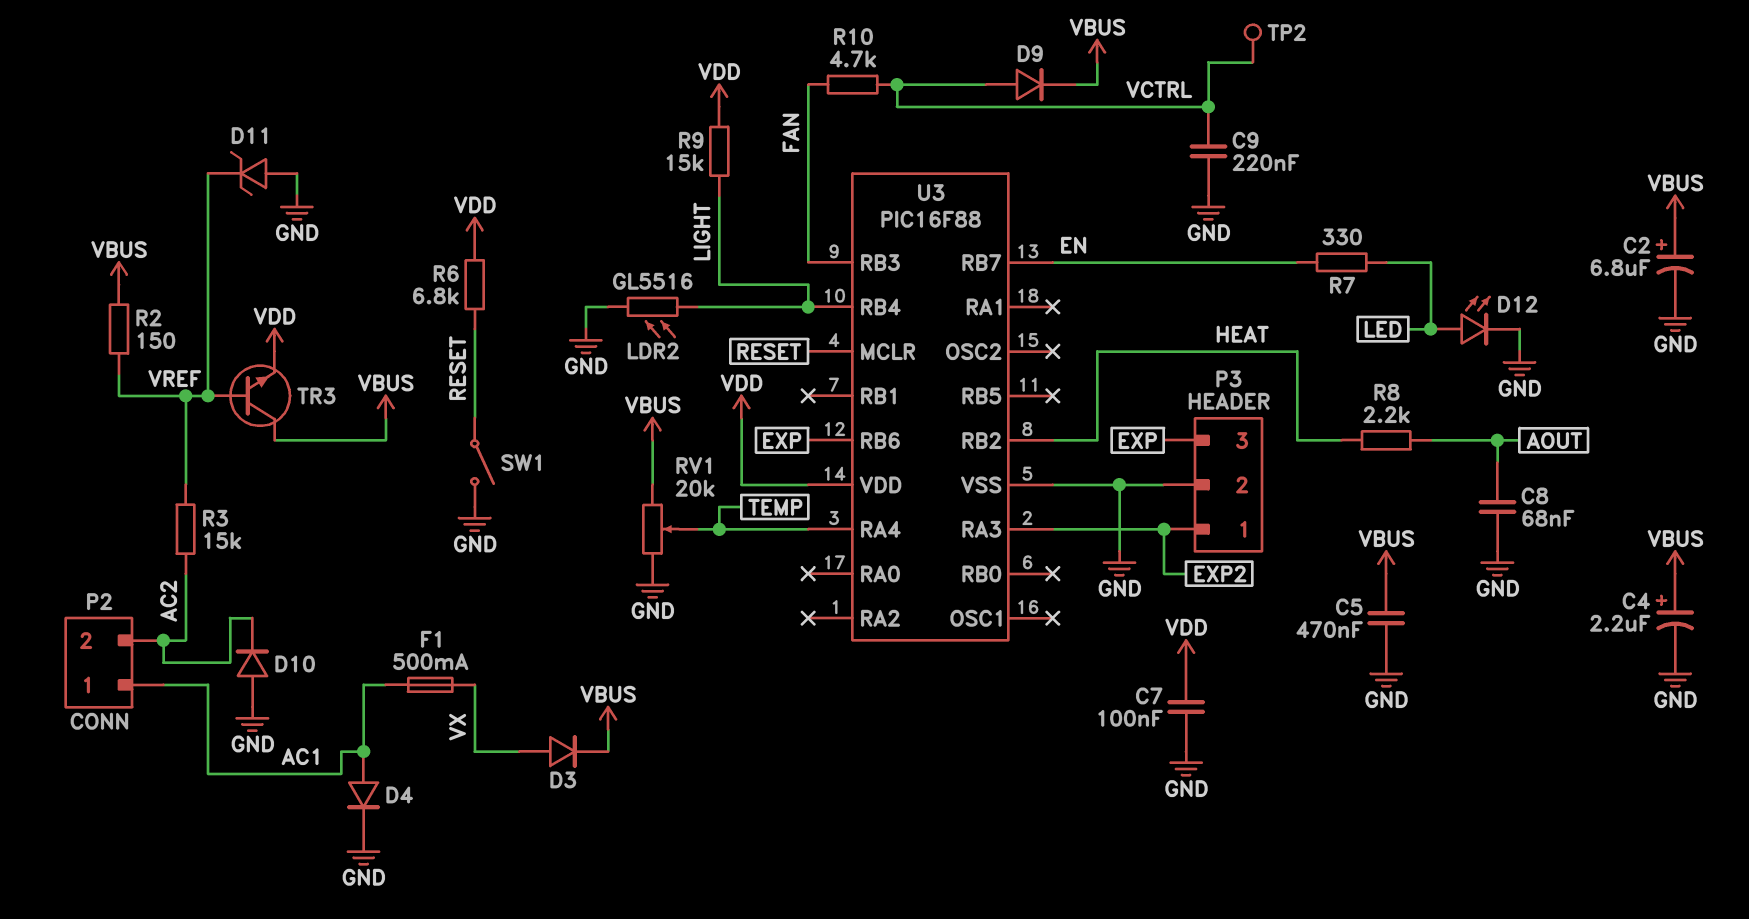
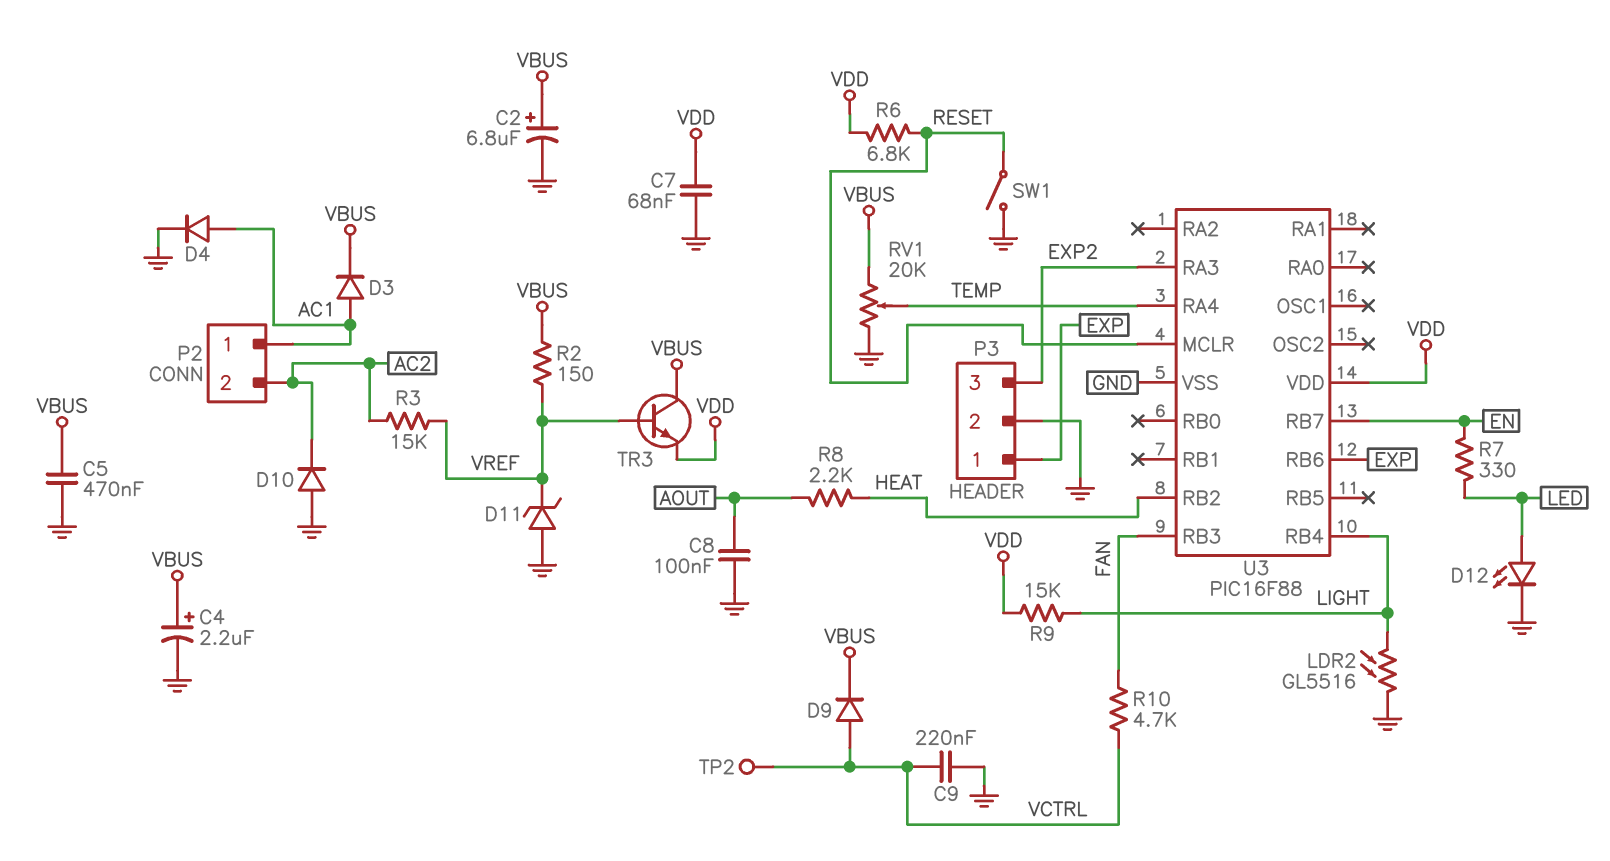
C7: 100nF (GND, VDD) -> 68nF (GND, VDD)
C8: 68nF (AOUT, GND) -> 100nF (AOUT, GND)
D3: diode (A VX, K VBUS) -> diode (A AC1, K VBUS)
F1: 500mA (AC1, VX) -> none
P3 pin 1: EXP2 -> EXP
P3 pin 3: EXP -> EXP2

